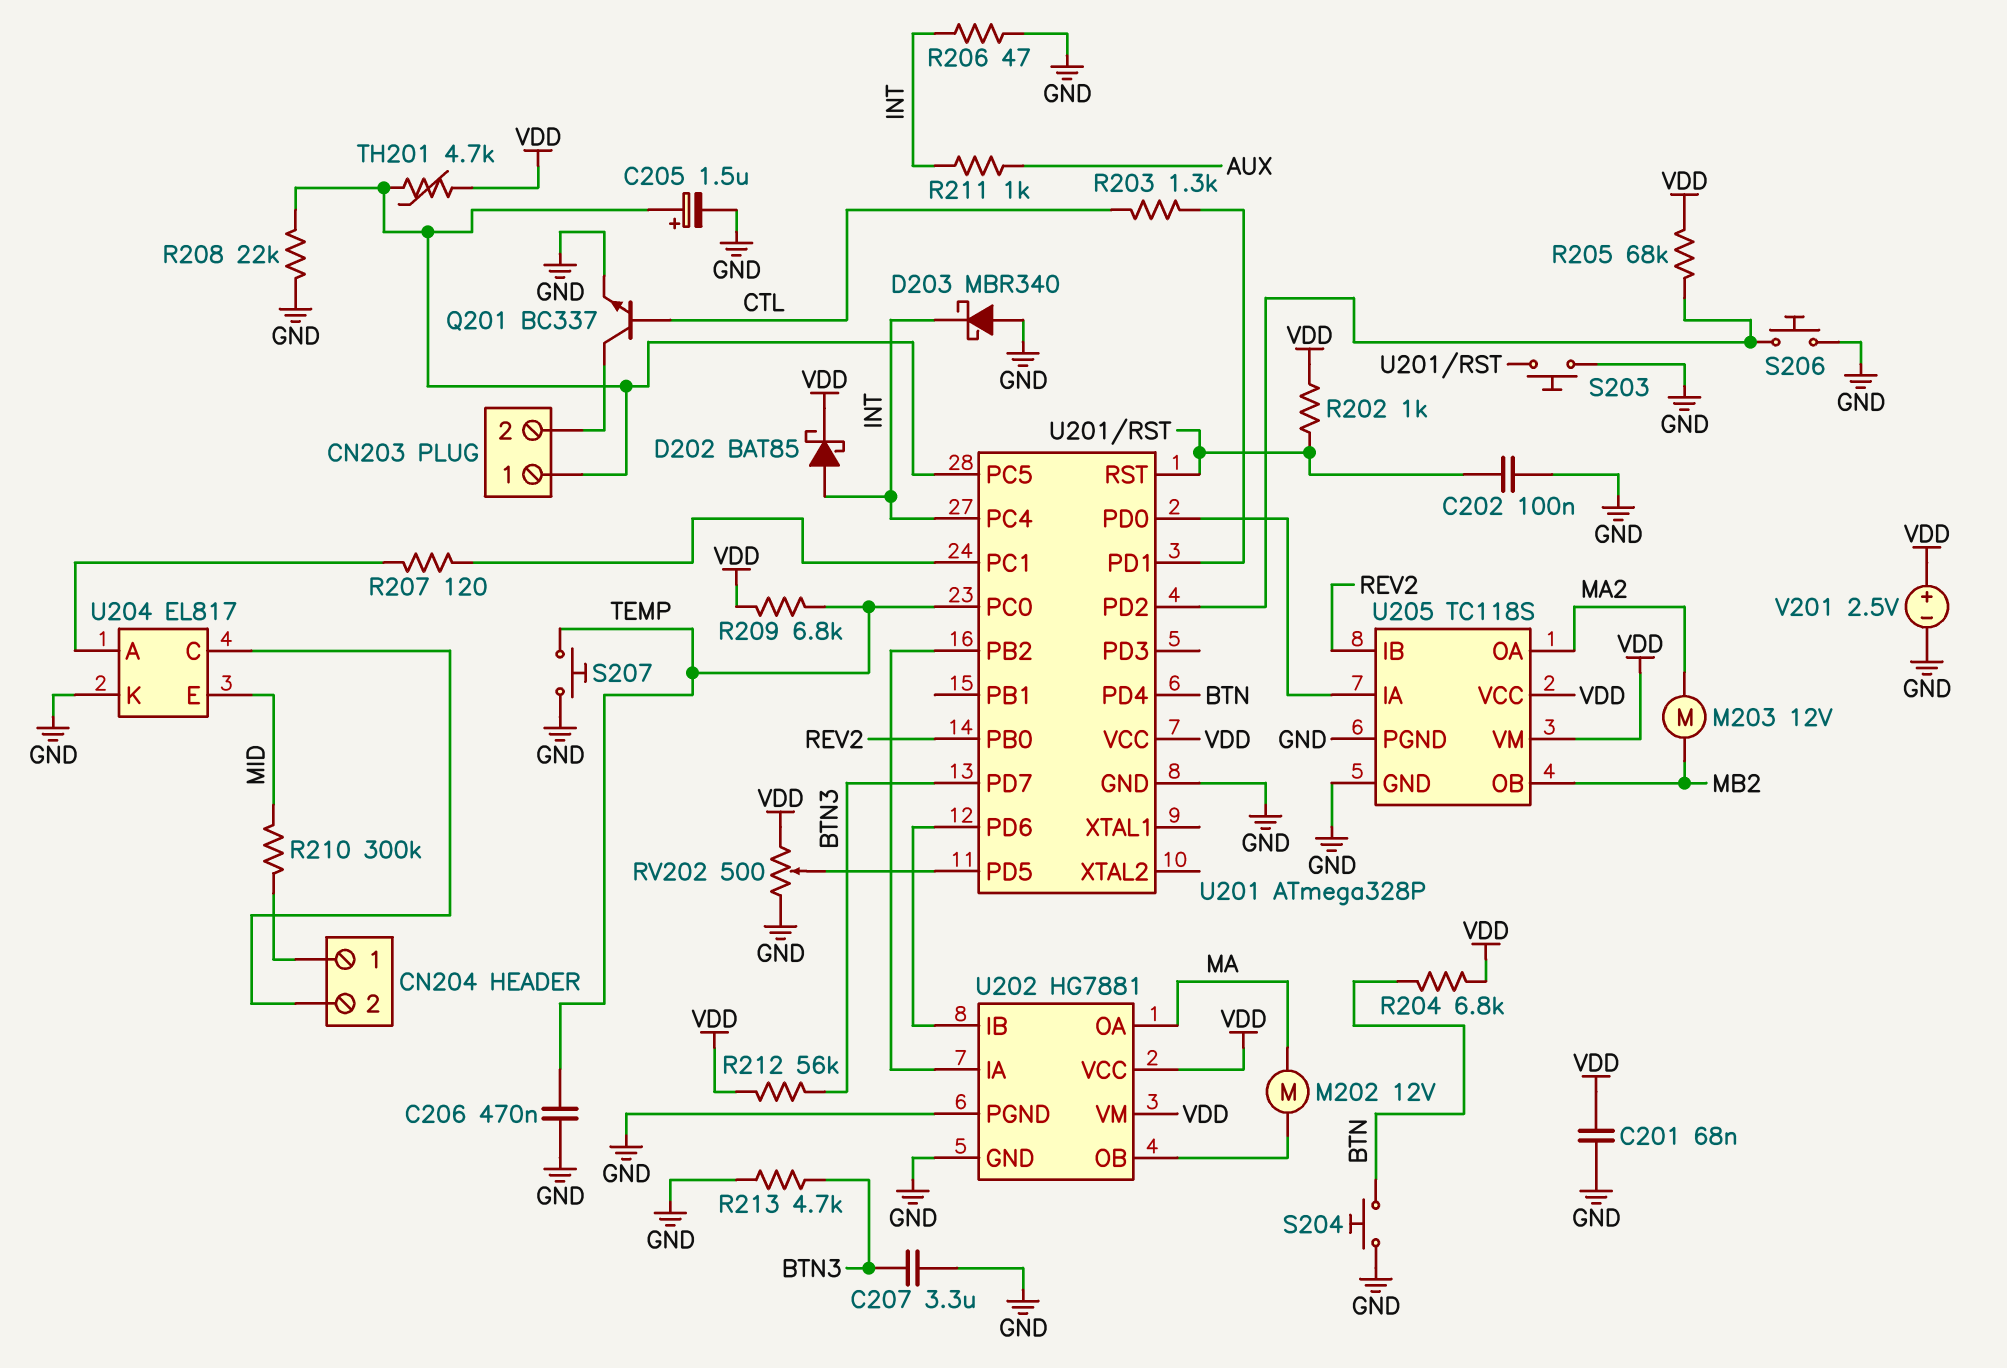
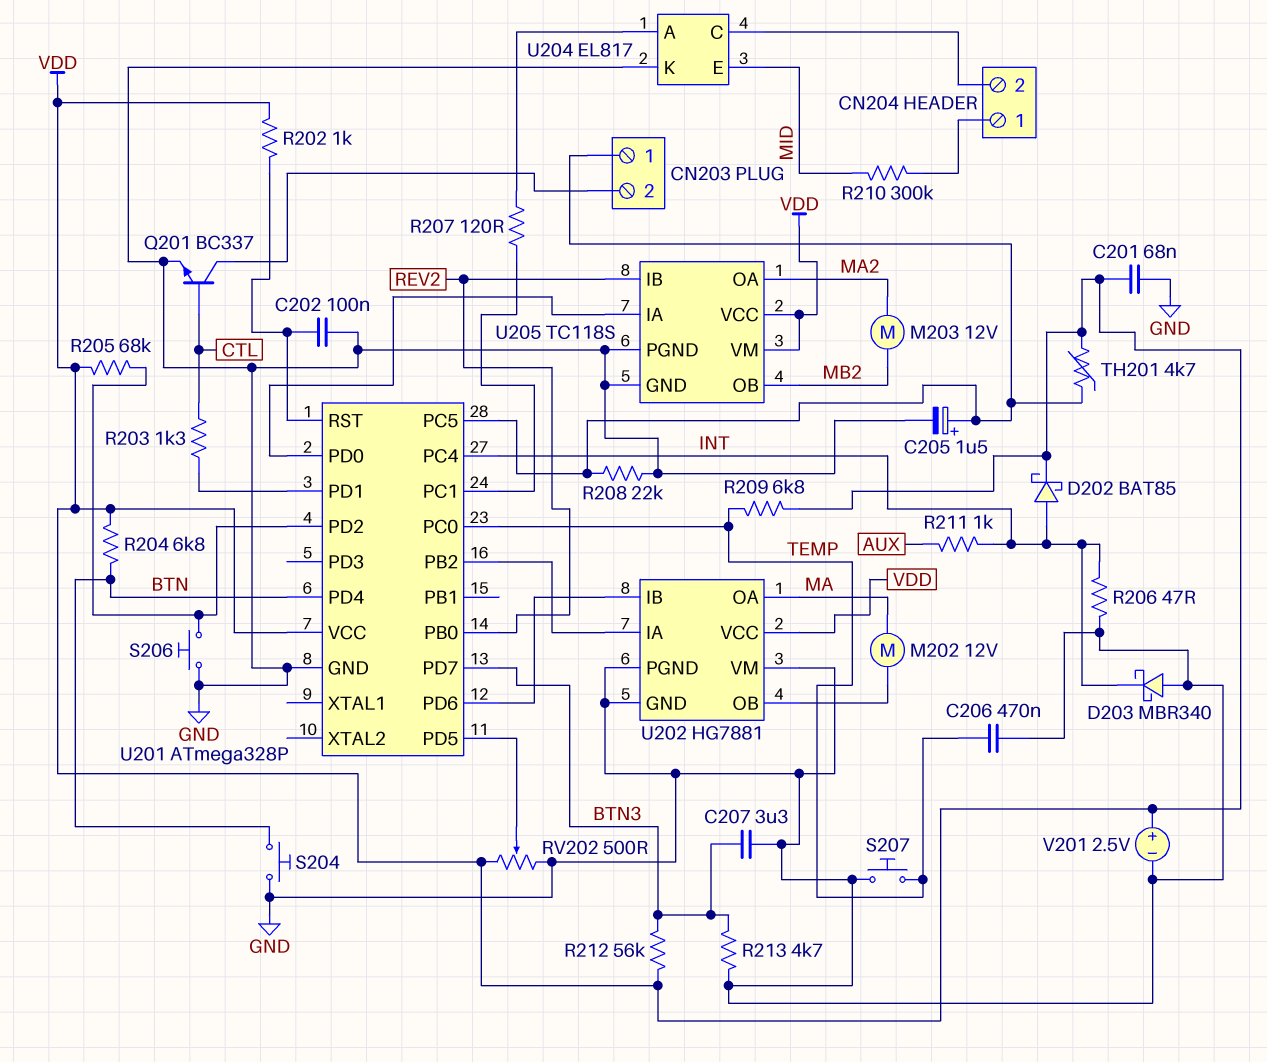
S203: button (GND, U201/RST) -> none
U202 pin VM: VDD -> GND

